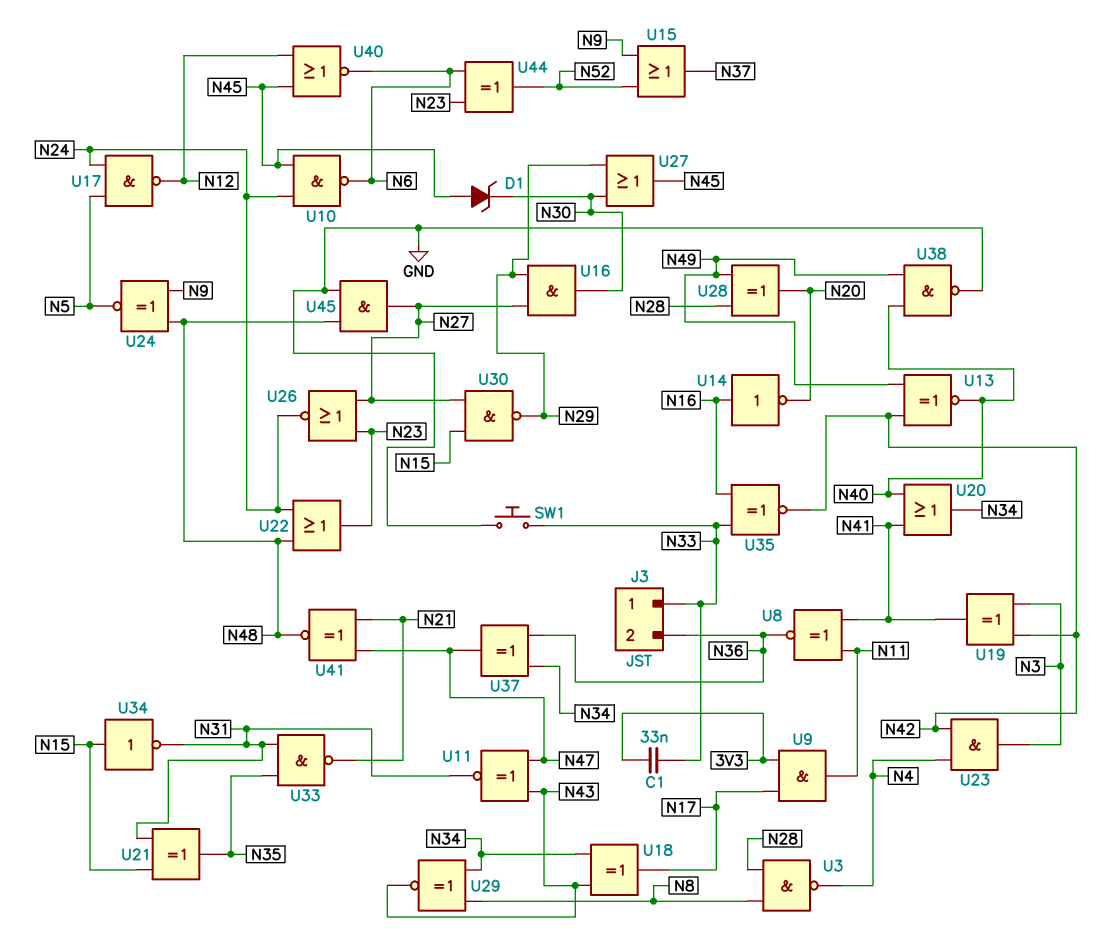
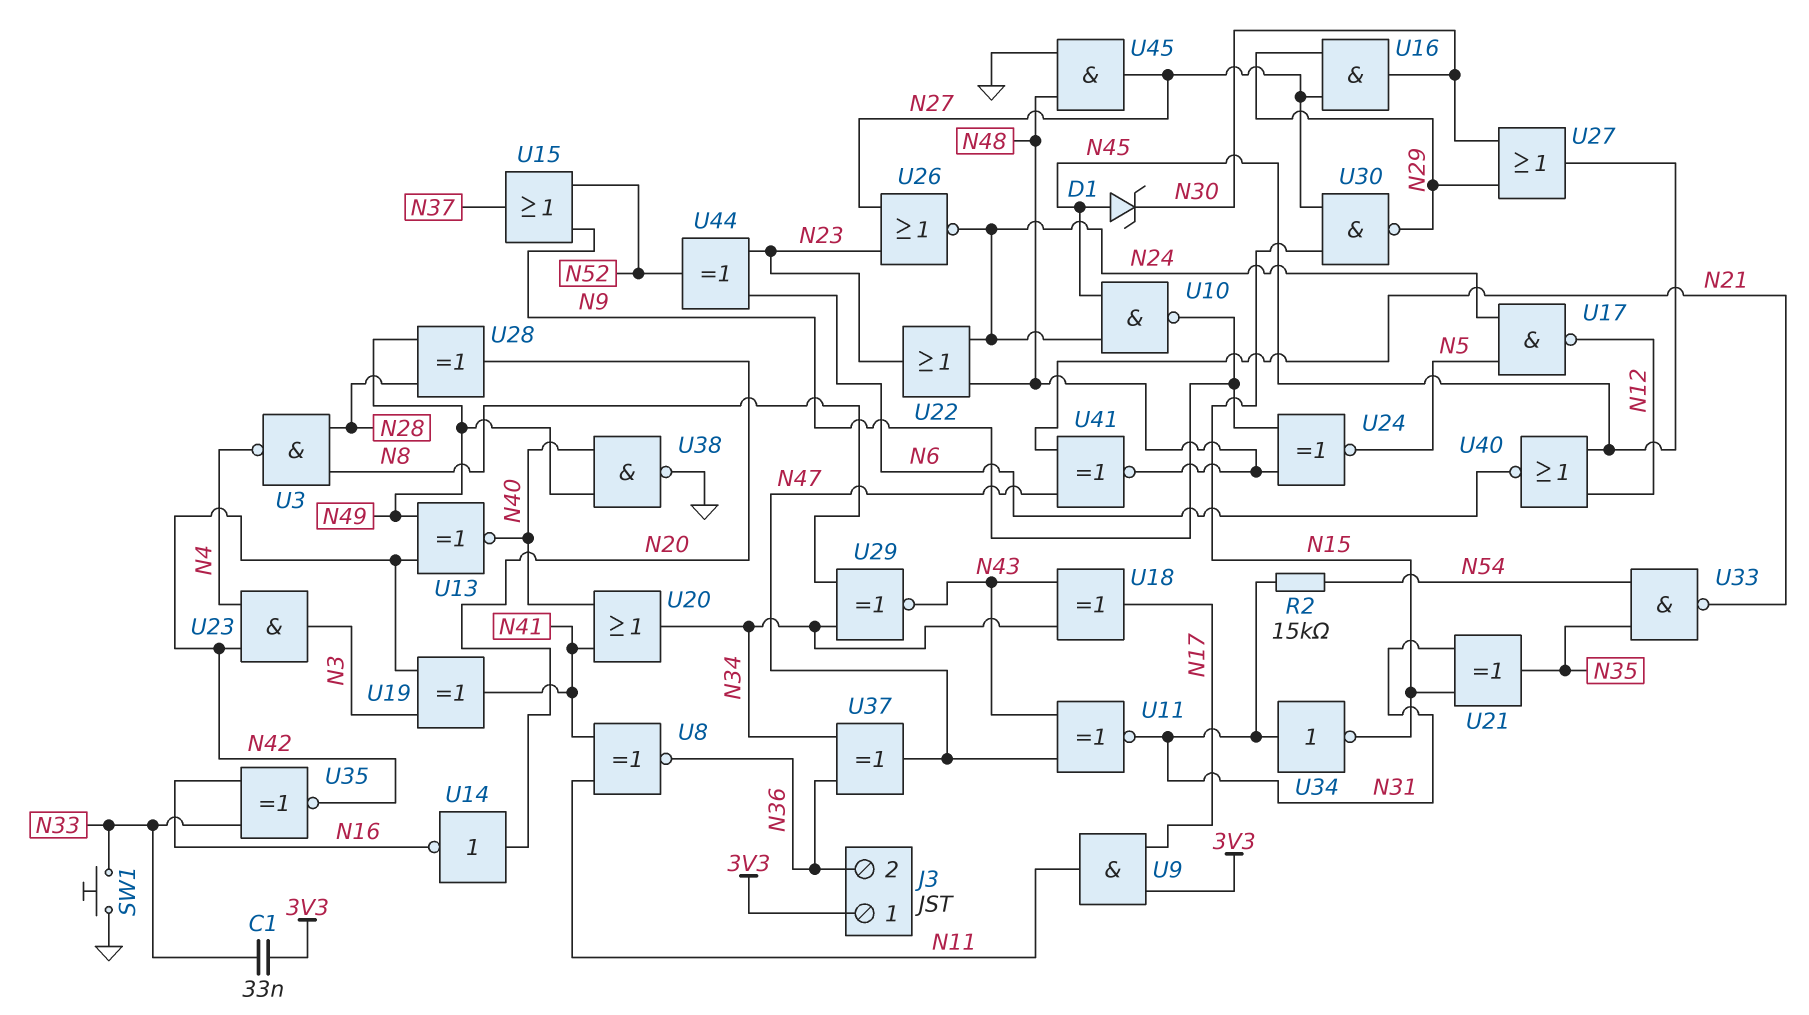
J3 pin 1: N33 -> 3V3
R2: none -> 15k (N31, N54)
U10: NAND (in N24, in N45, out N6) -> NAND (in N24, in N45, out N9)
U14: NOT (in N16, out N20) -> NOT (in N20, out N16)
U33: NAND (in N31, in N35, out N21) -> NAND (in N35, in N54, out N21)
U34: NOT (in N15, out N31) -> NOT (in N31, out N15)

